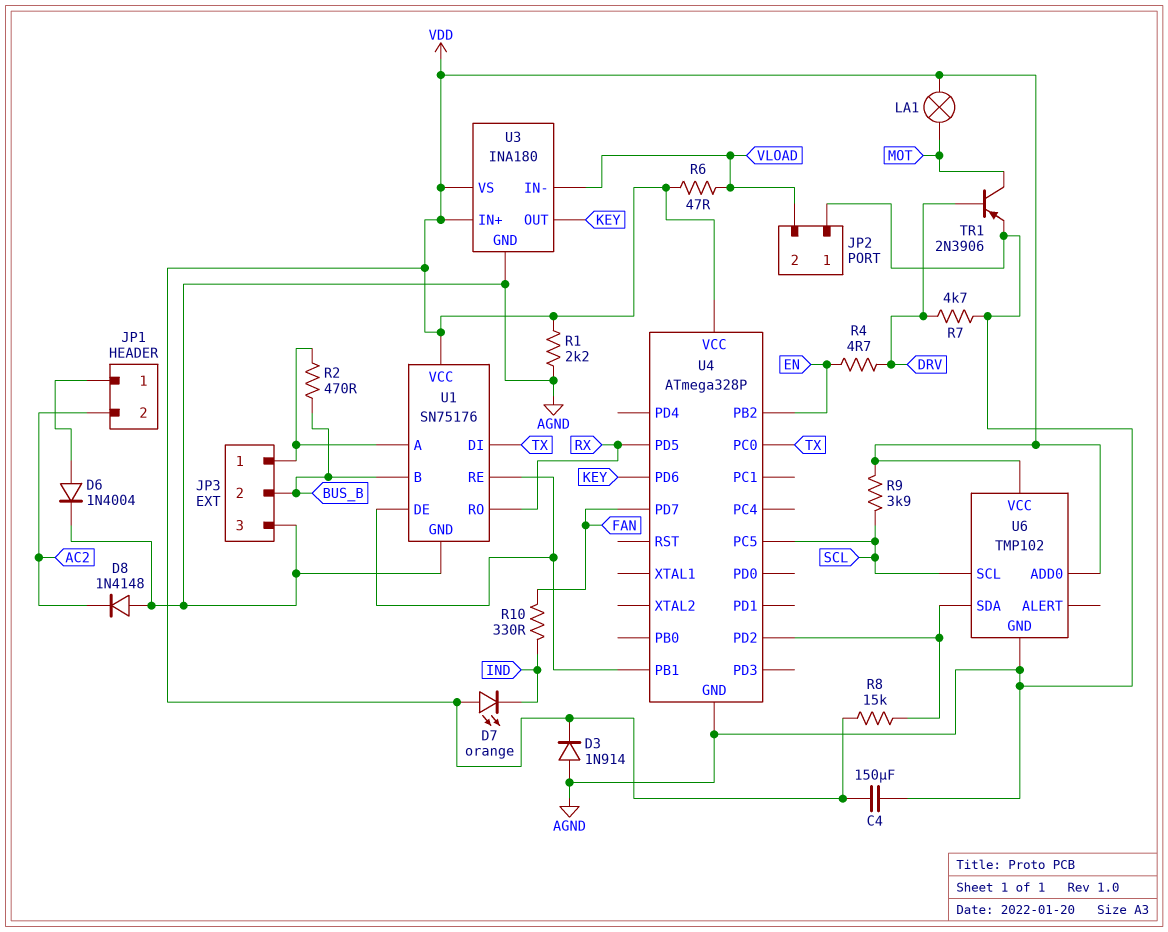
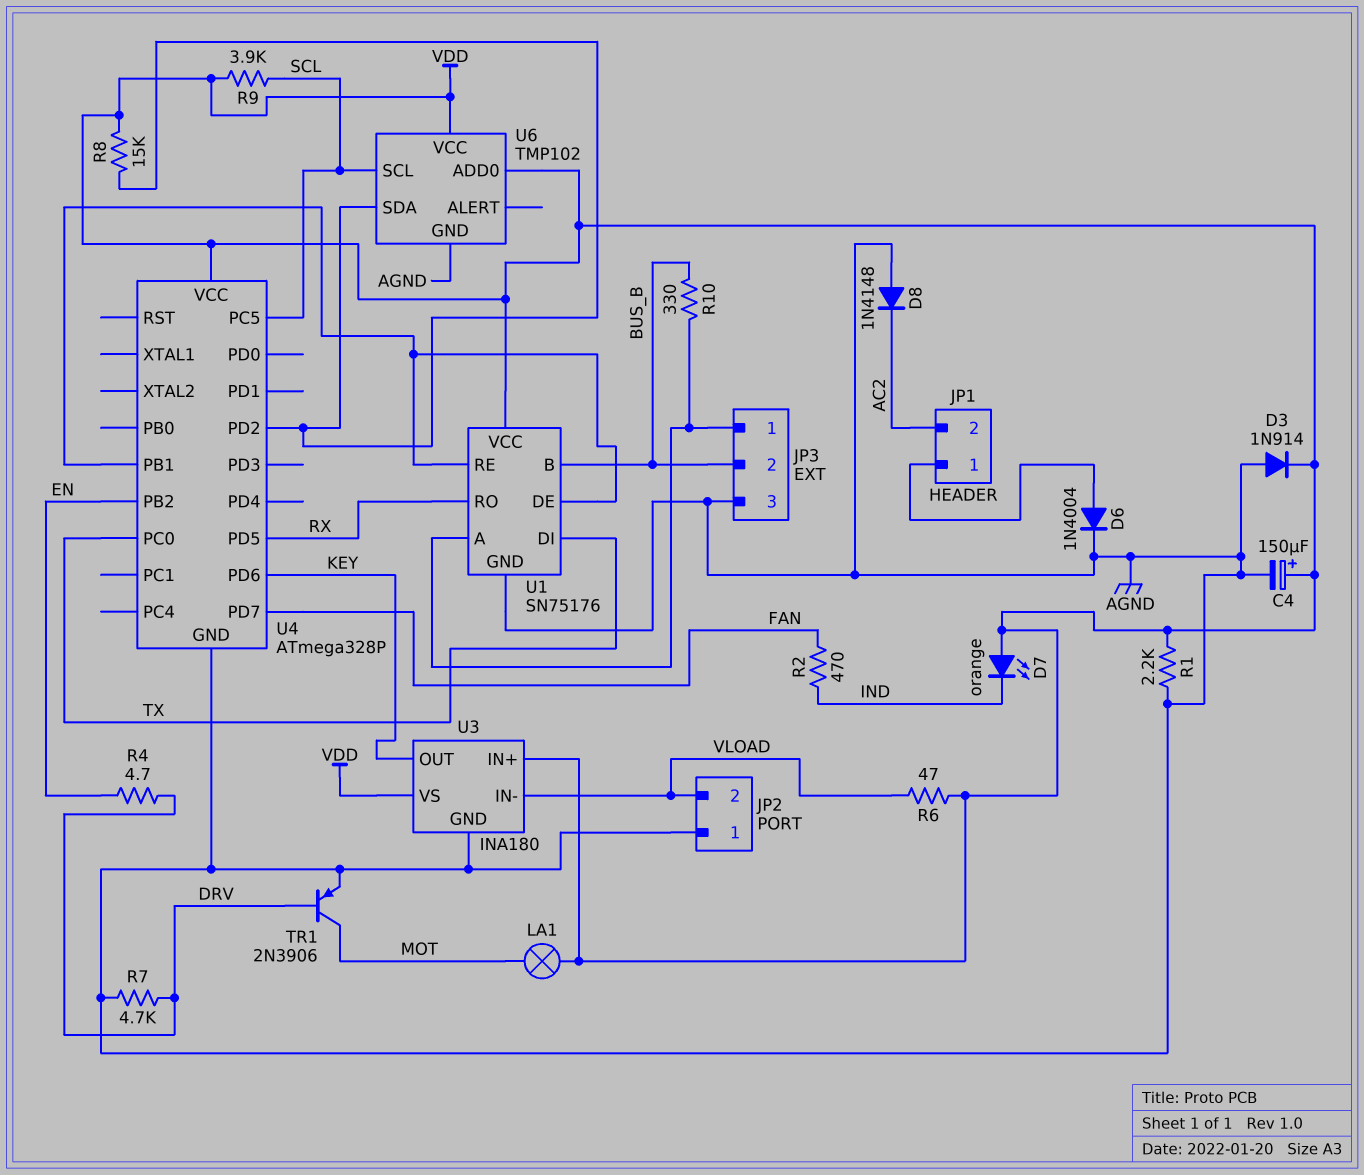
C4: 150uF (AGND, VDD) -> 150uF (plus VDD, minus AGND)
R2: 470 (BUS_B, JP3/1) -> 470 (FAN, IND)
R10: 330 (FAN, IND) -> 330 (BUS_B, JP3/1)

